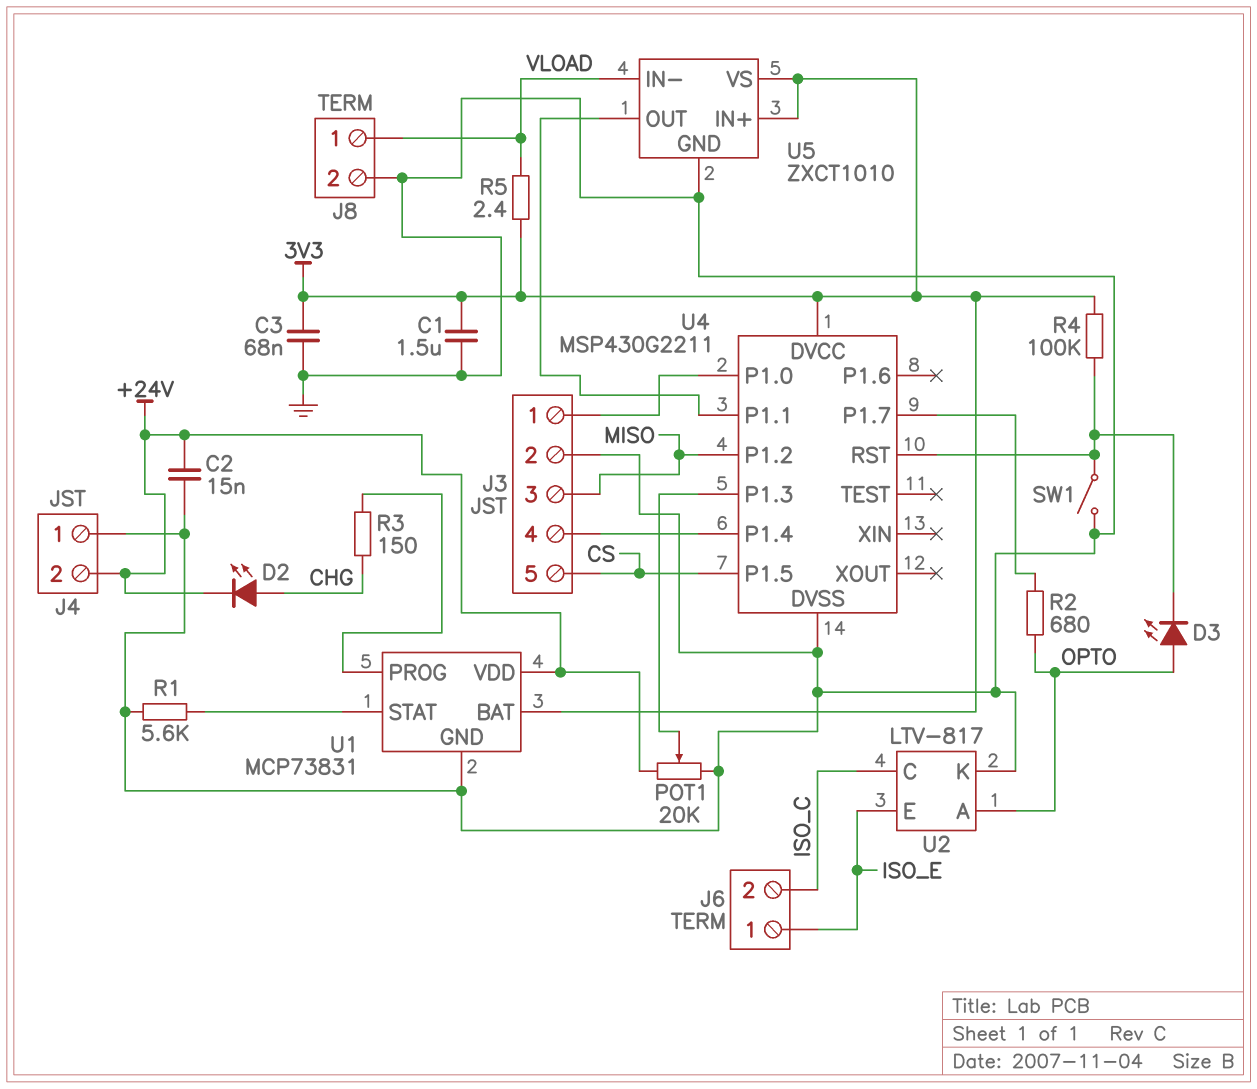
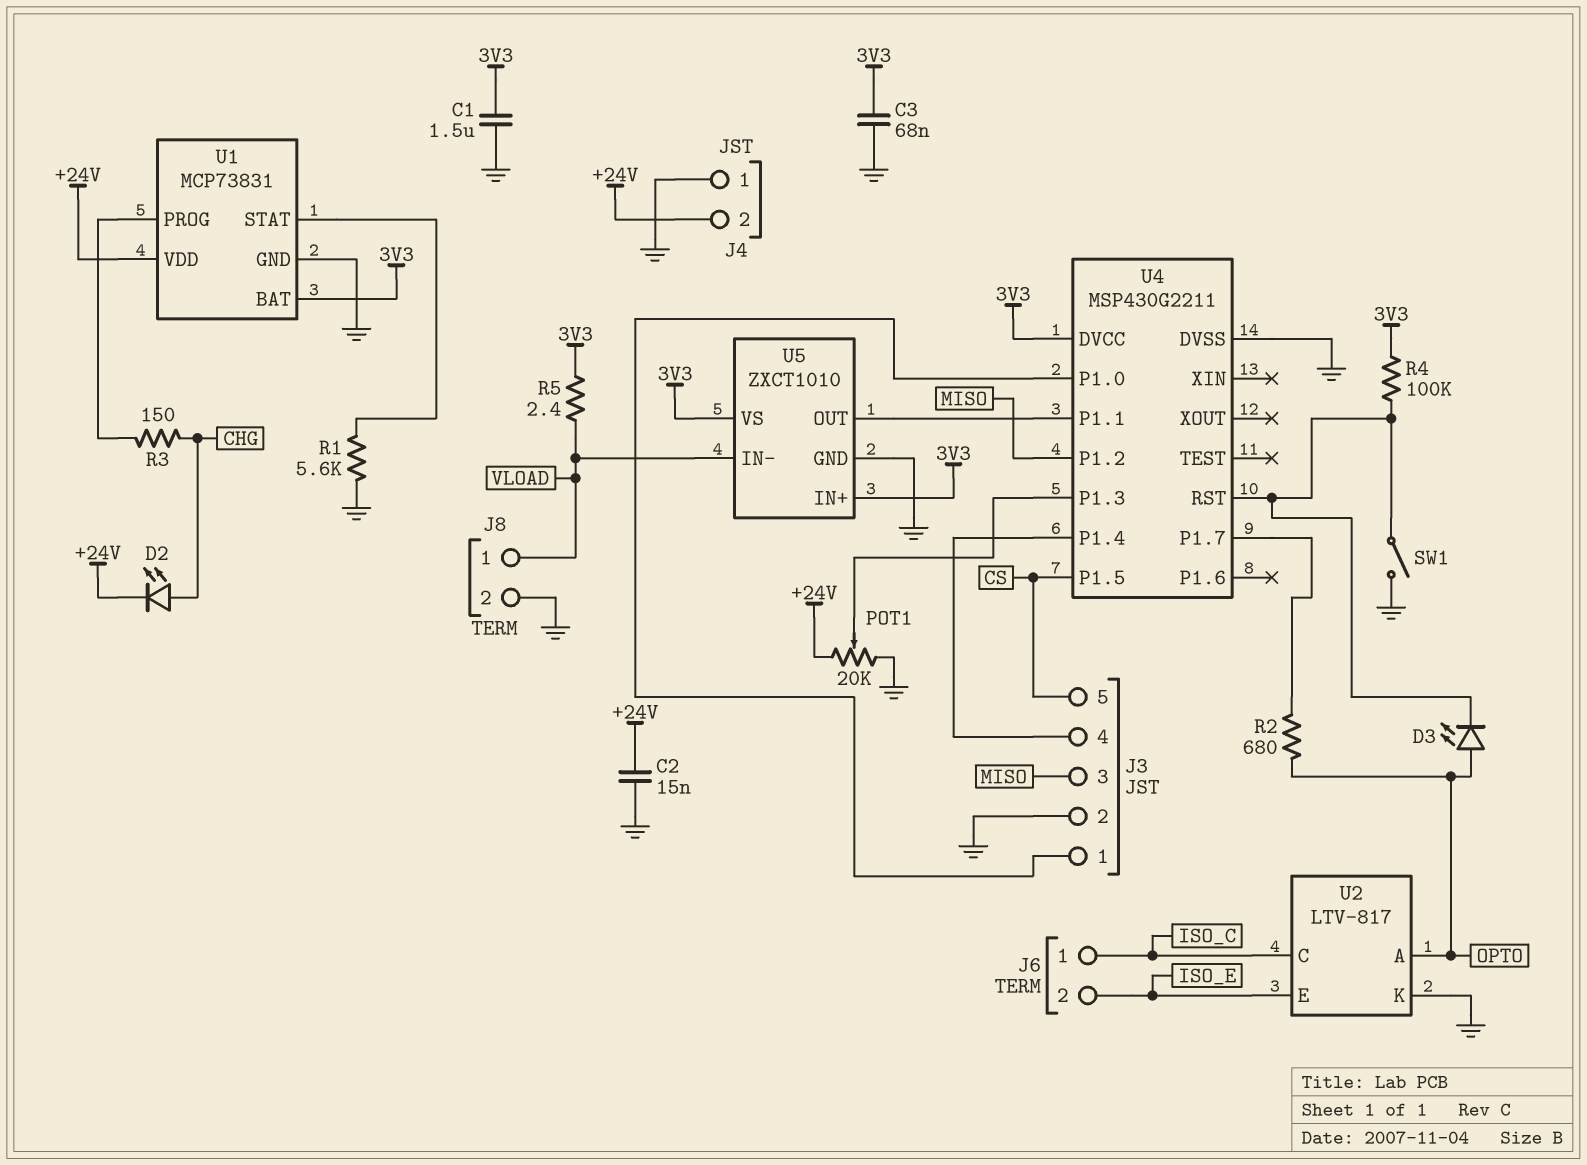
J6 pin 1: ISO_E -> ISO_C
J6 pin 2: ISO_C -> ISO_E

